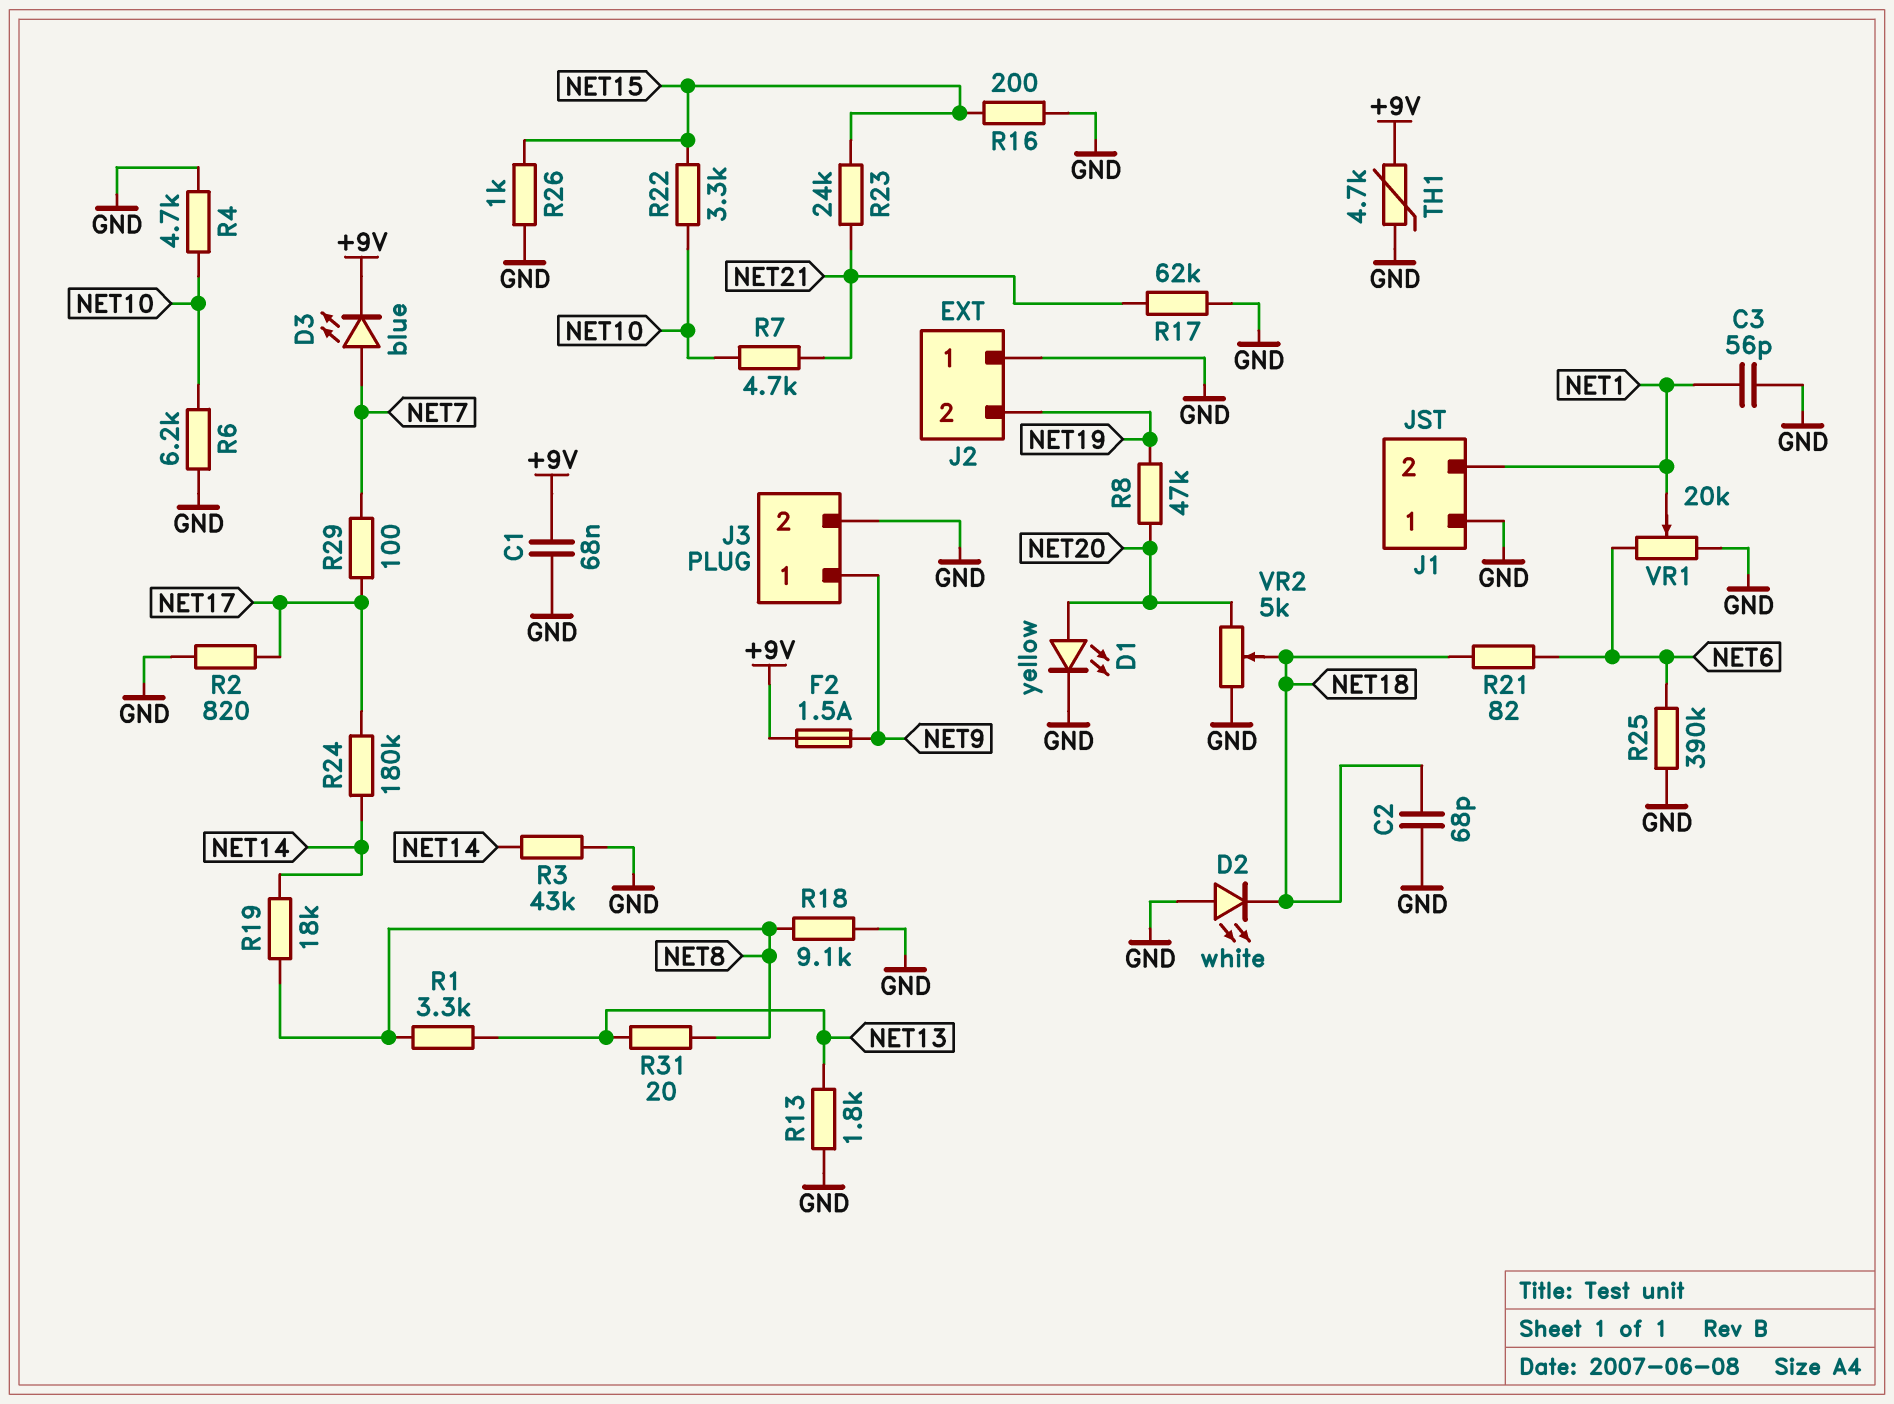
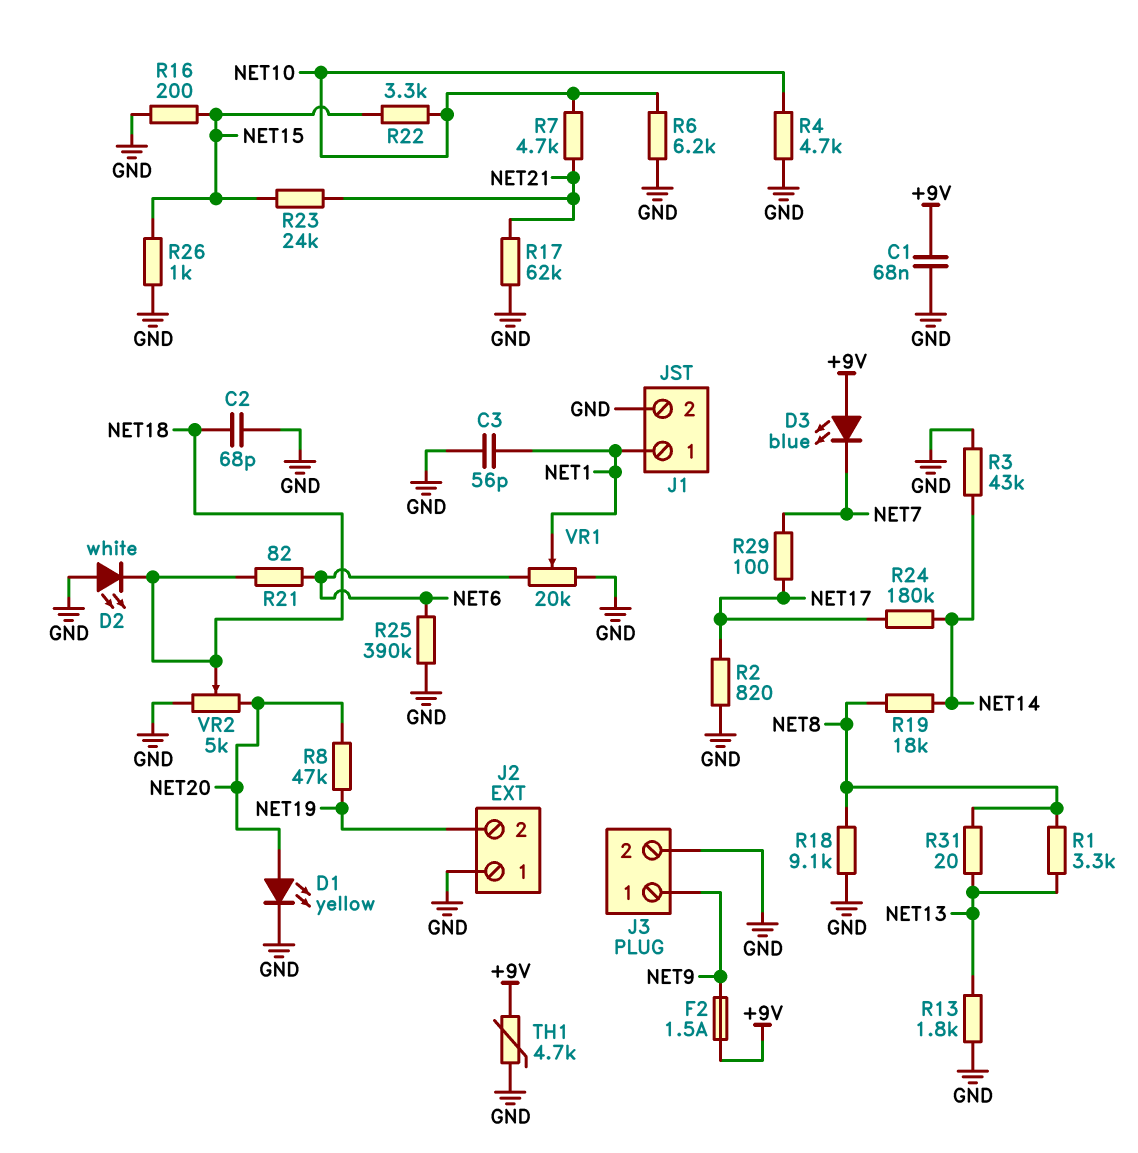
D3: LED blue (A NET7, K +9V) -> LED blue (A +9V, K NET7)
J1 pin 1: GND -> NET1
J1 pin 2: NET1 -> GND

